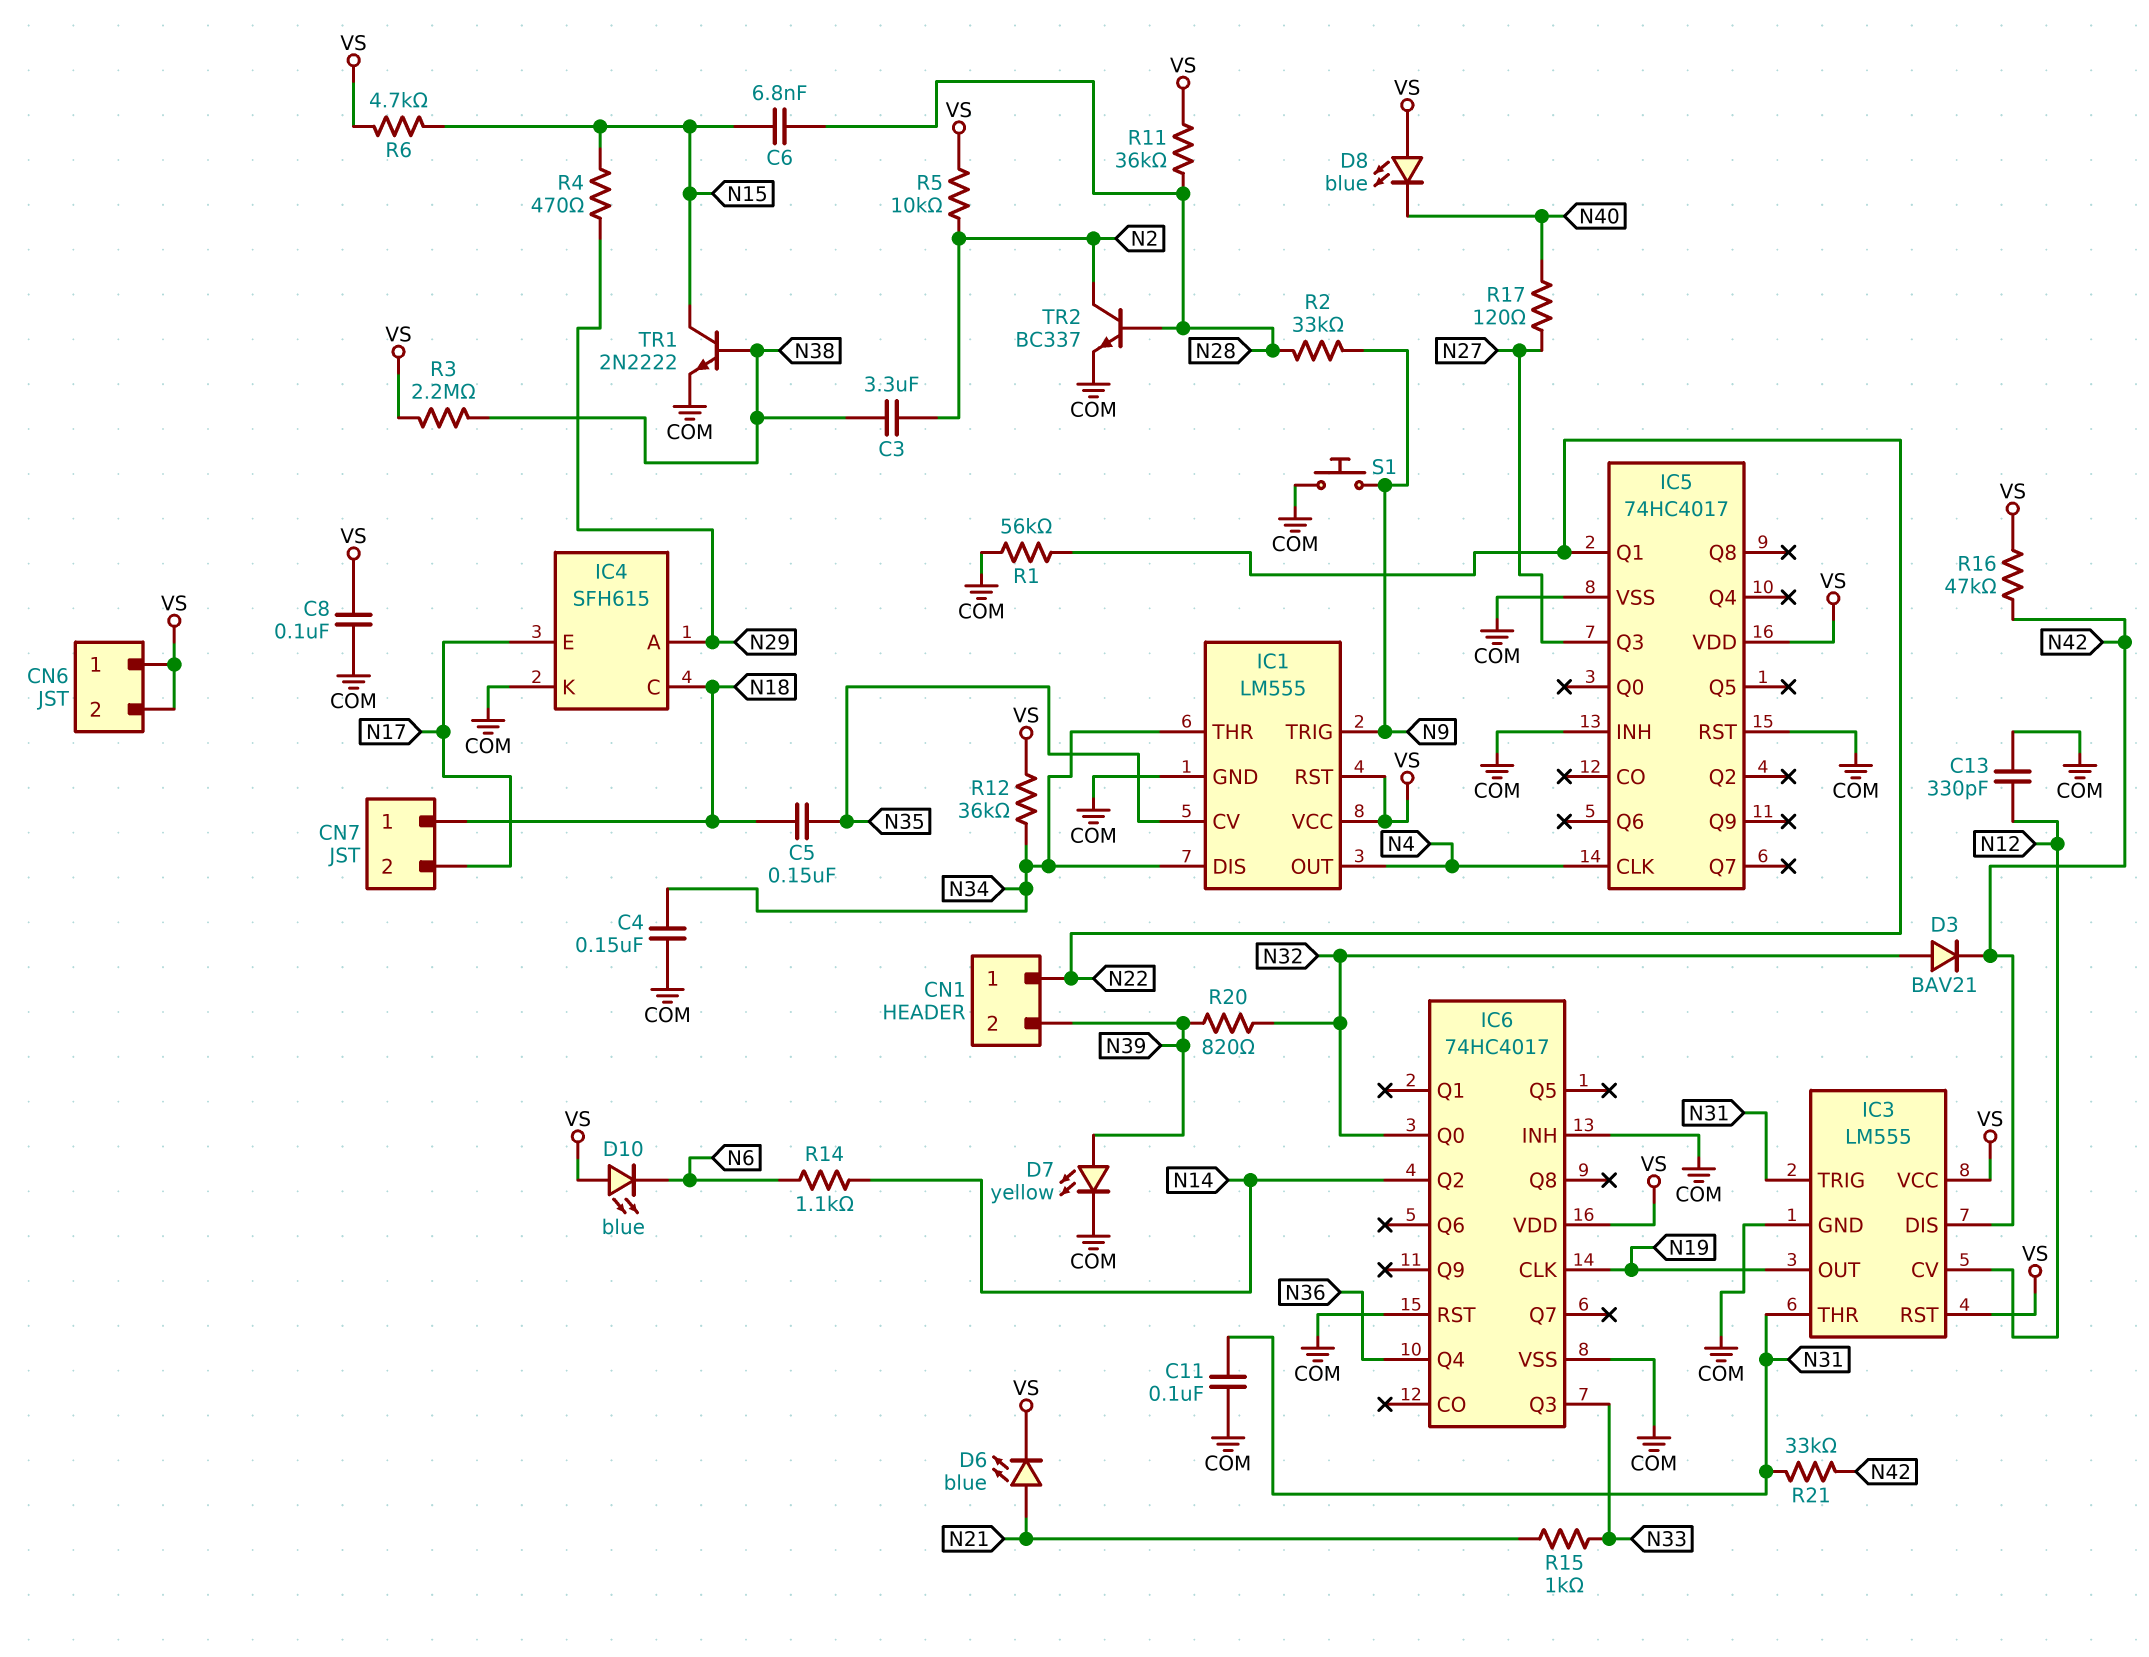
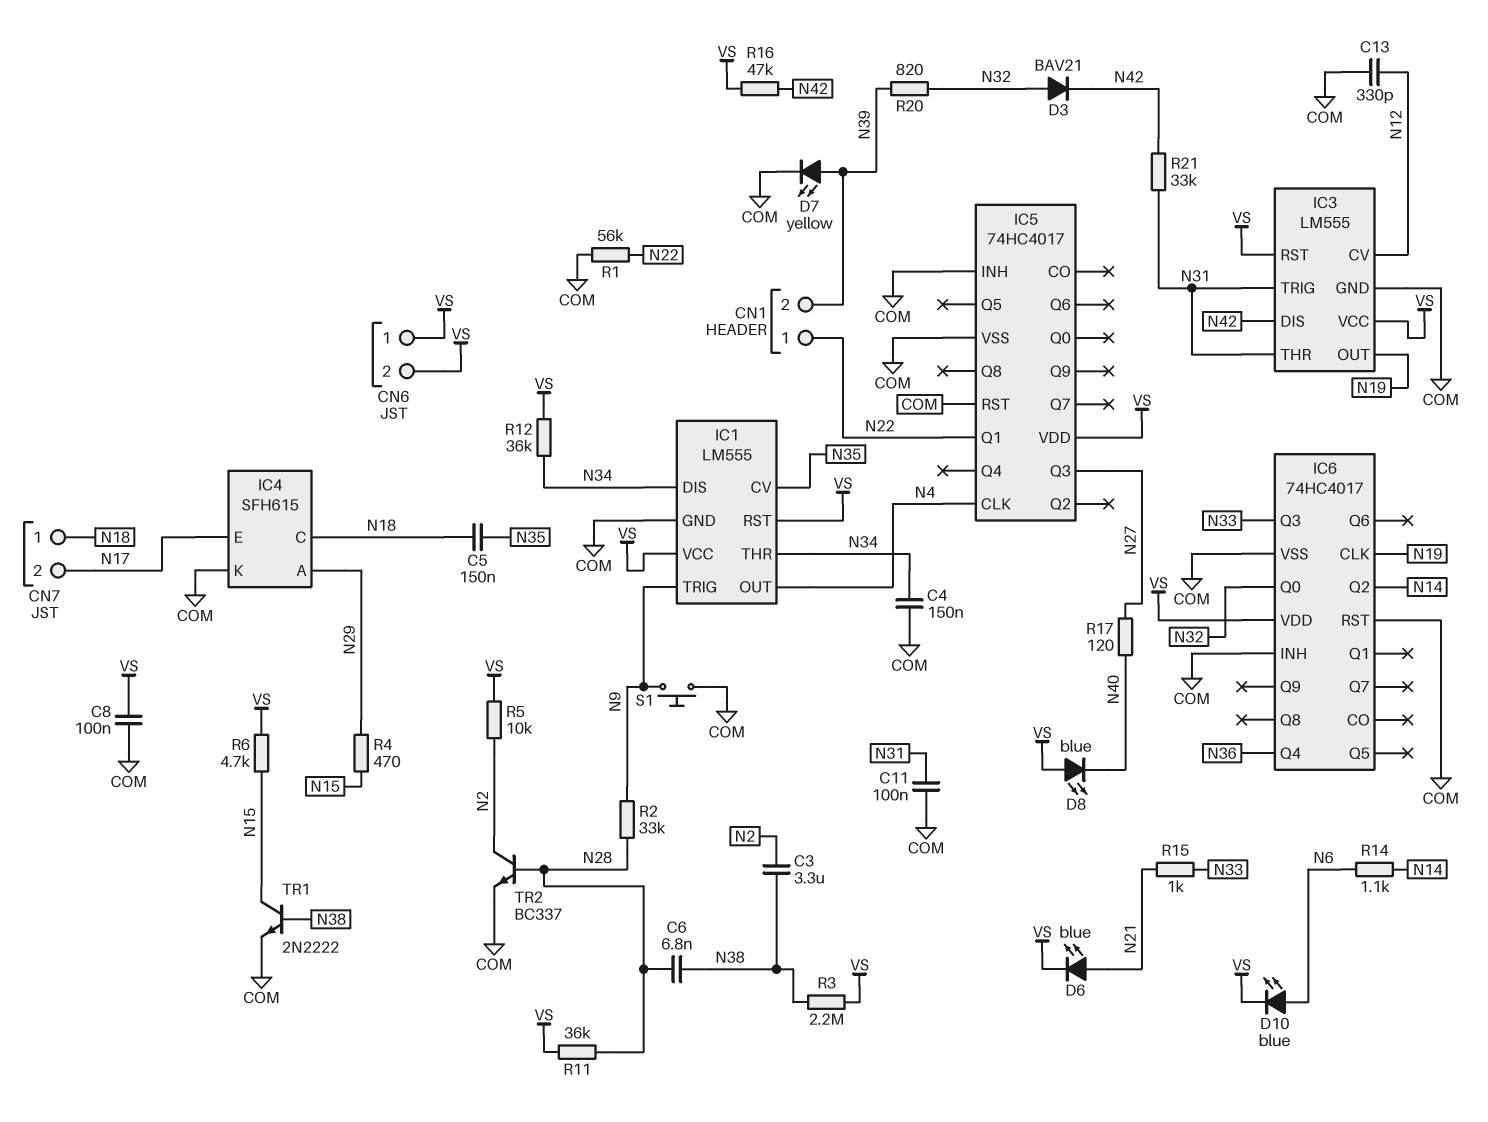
C6: 6.8nF (N15, N28) -> 6.8nF (N28, N38)
D10: LED blue (A VS, K N6) -> LED blue (A N6, K VS)

